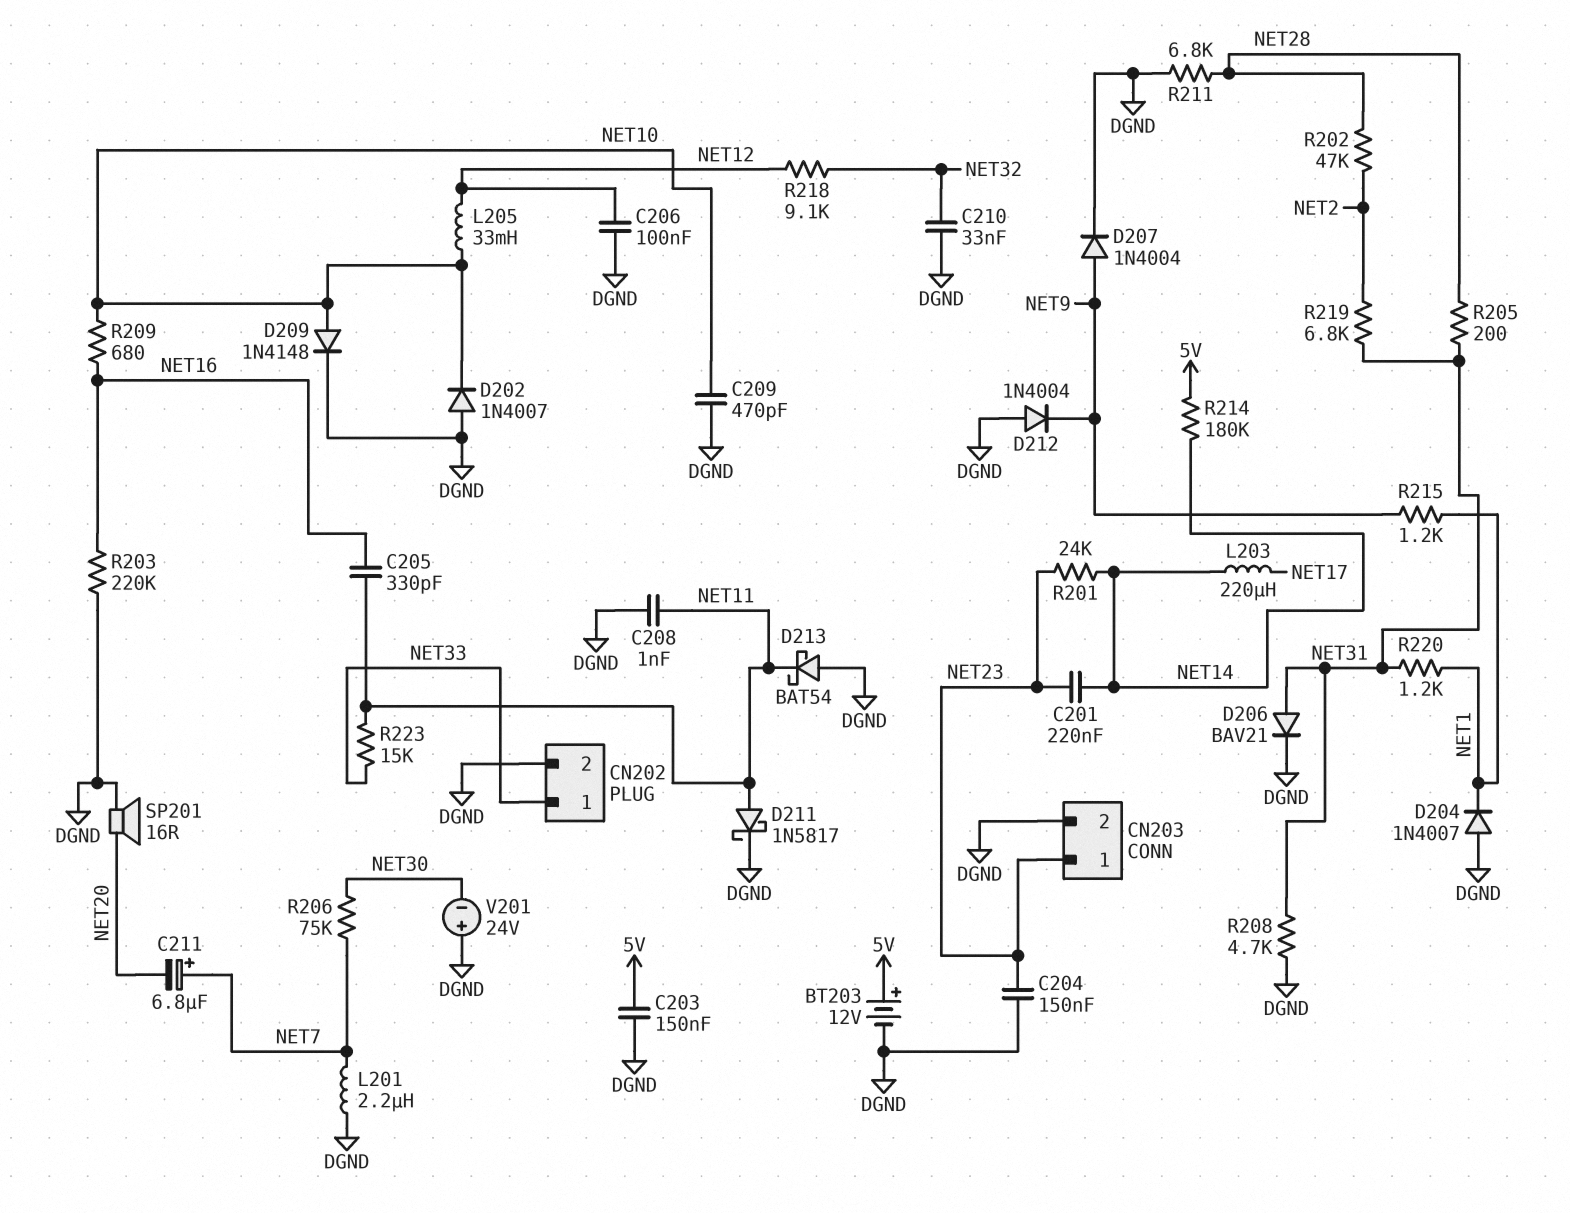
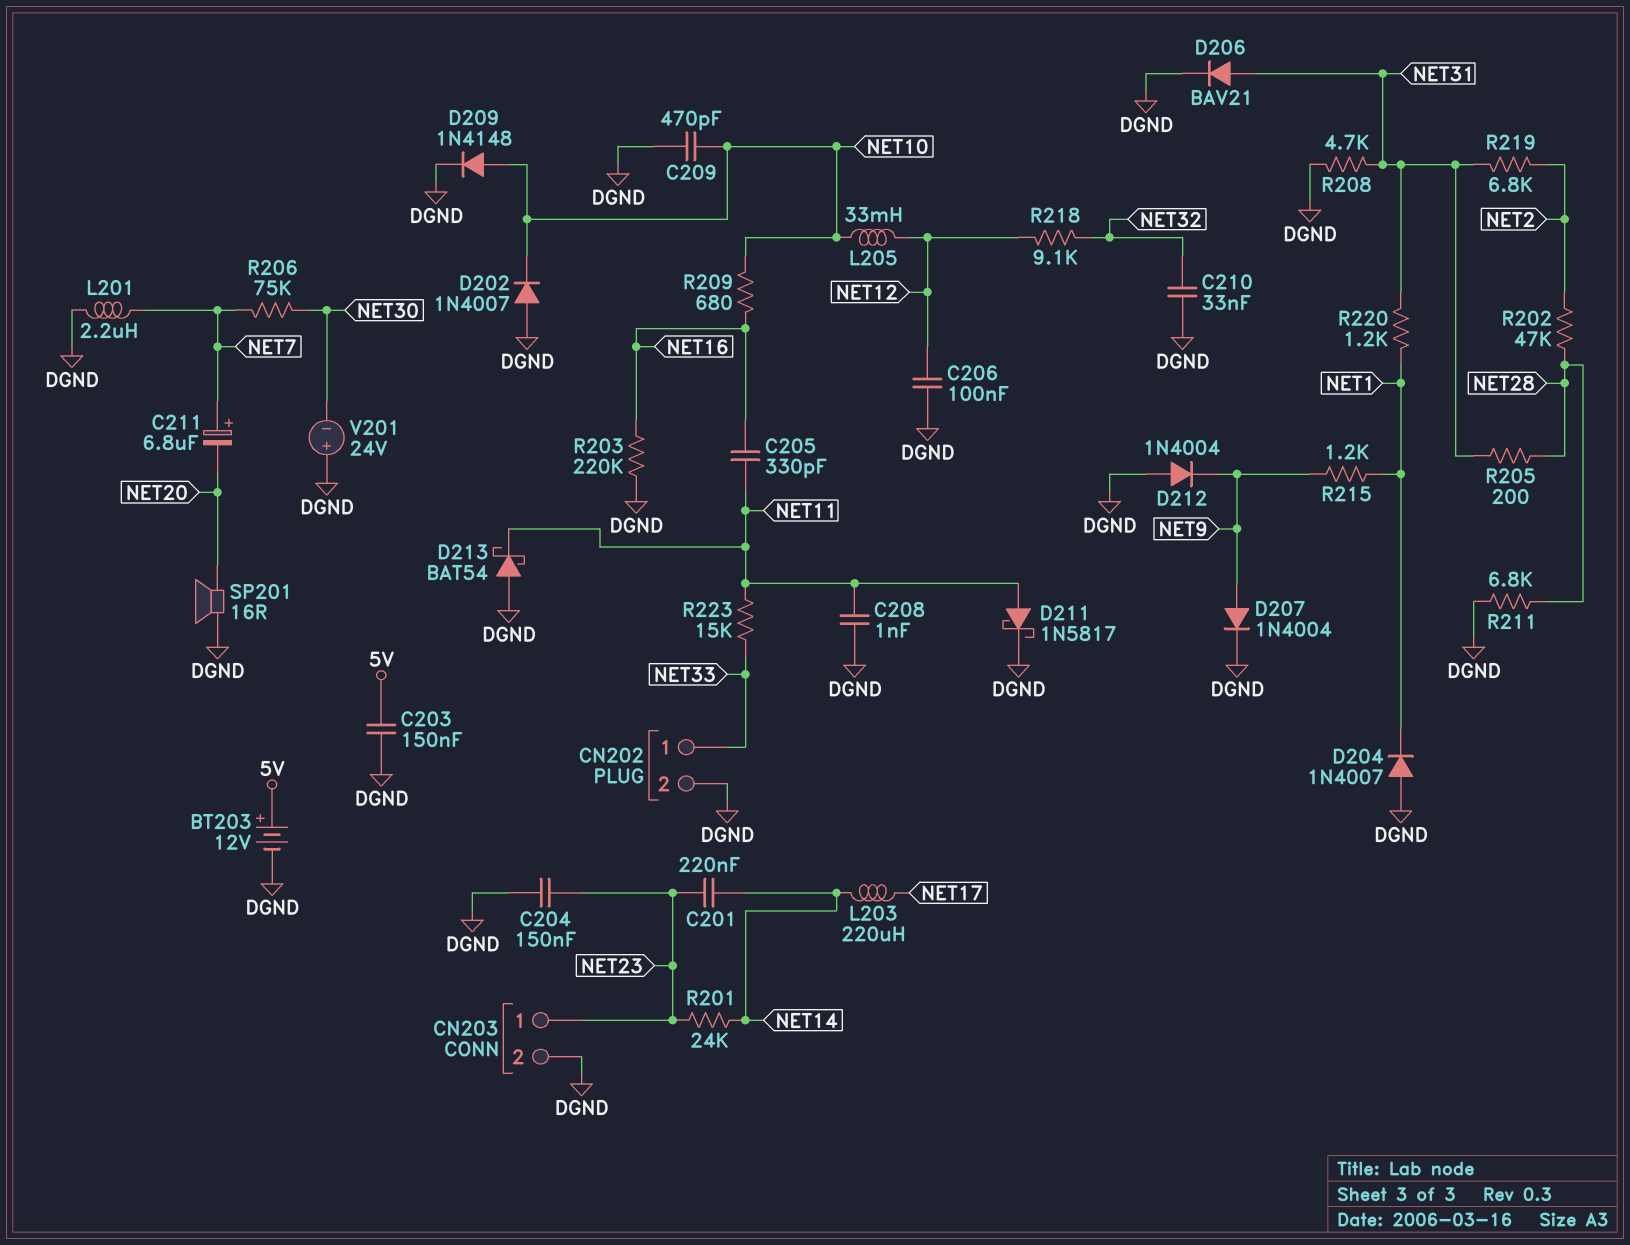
R214: 180k (5V, NET14) -> none

